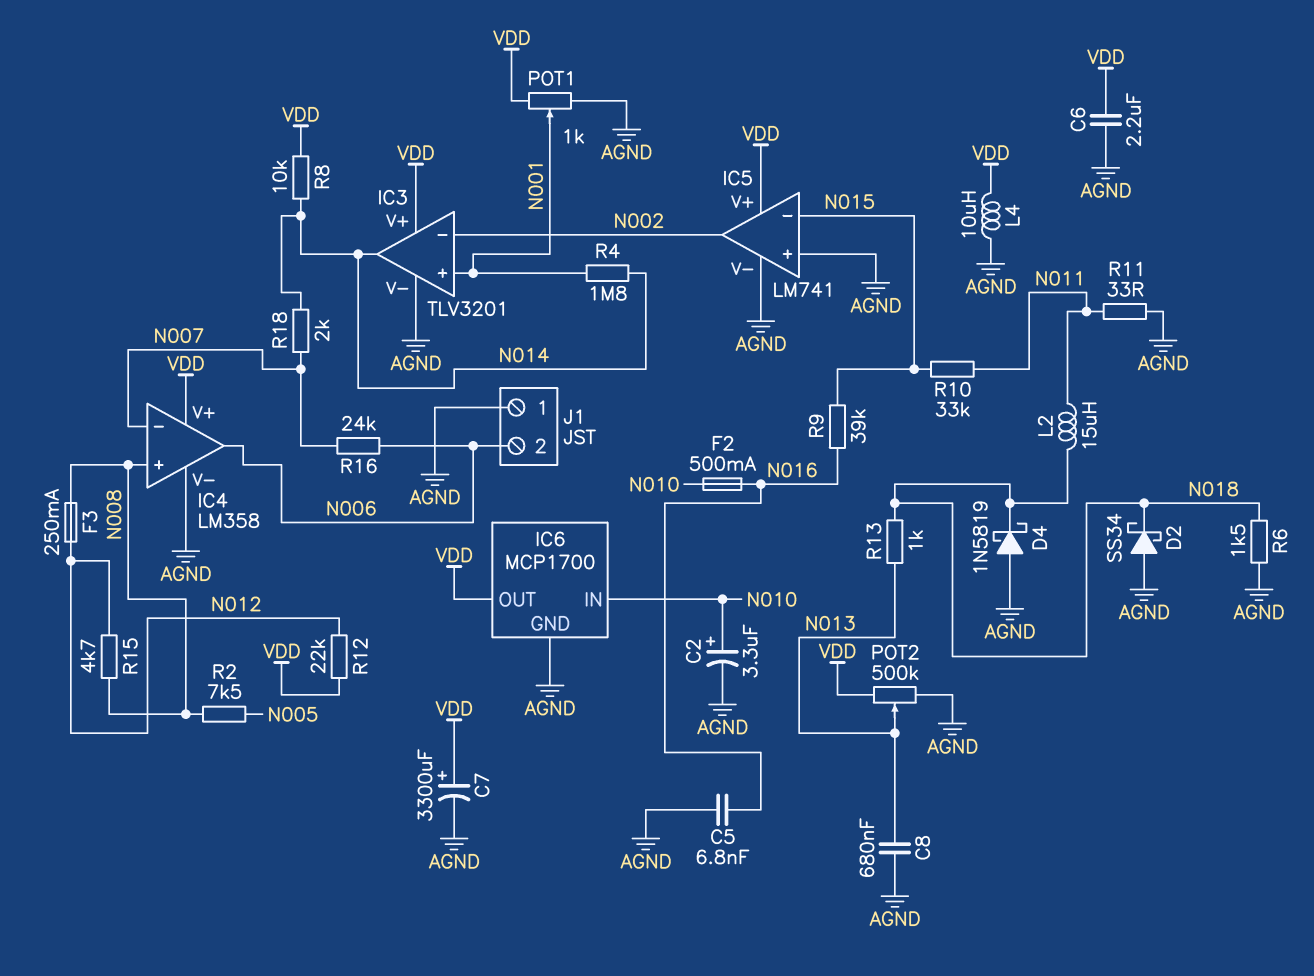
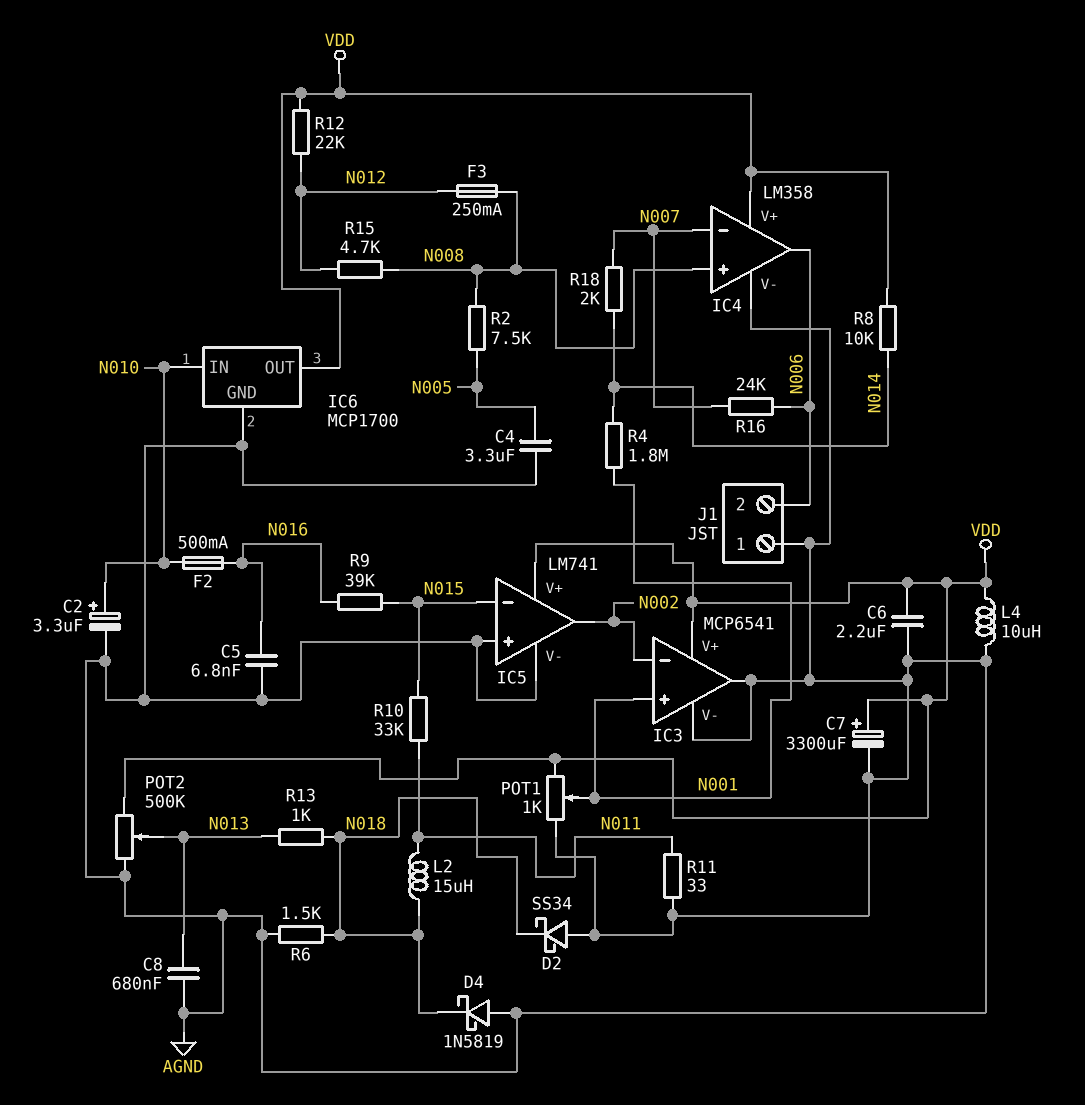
C4: none -> 3.3uF (AGND, N005)
IC3: TLV3201 -> MCP6541
IC3 pin out: N014 -> AGND

